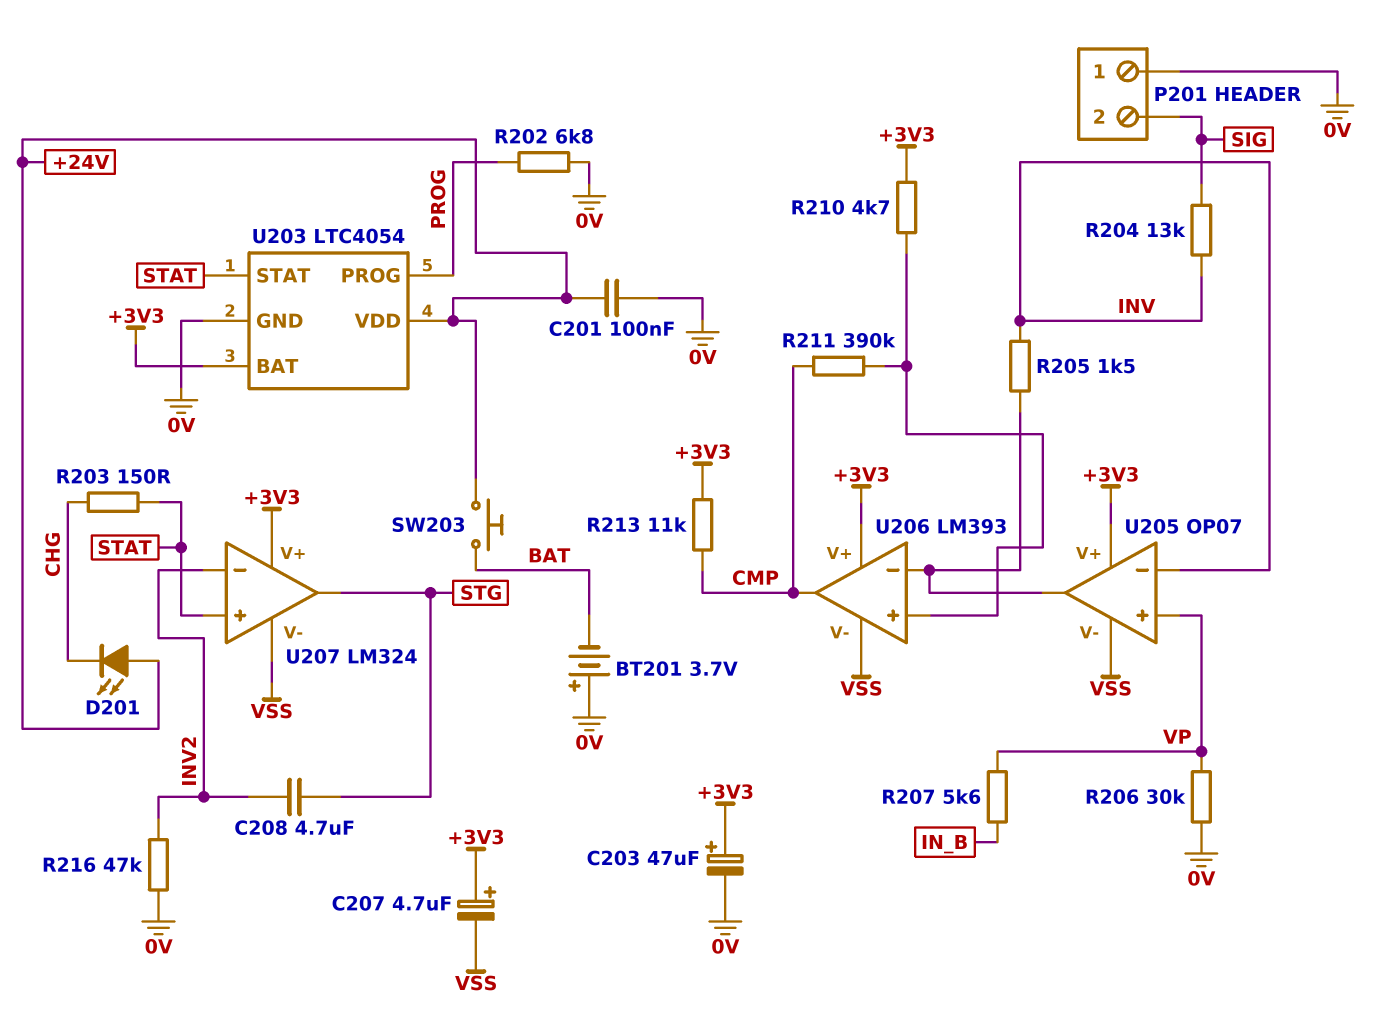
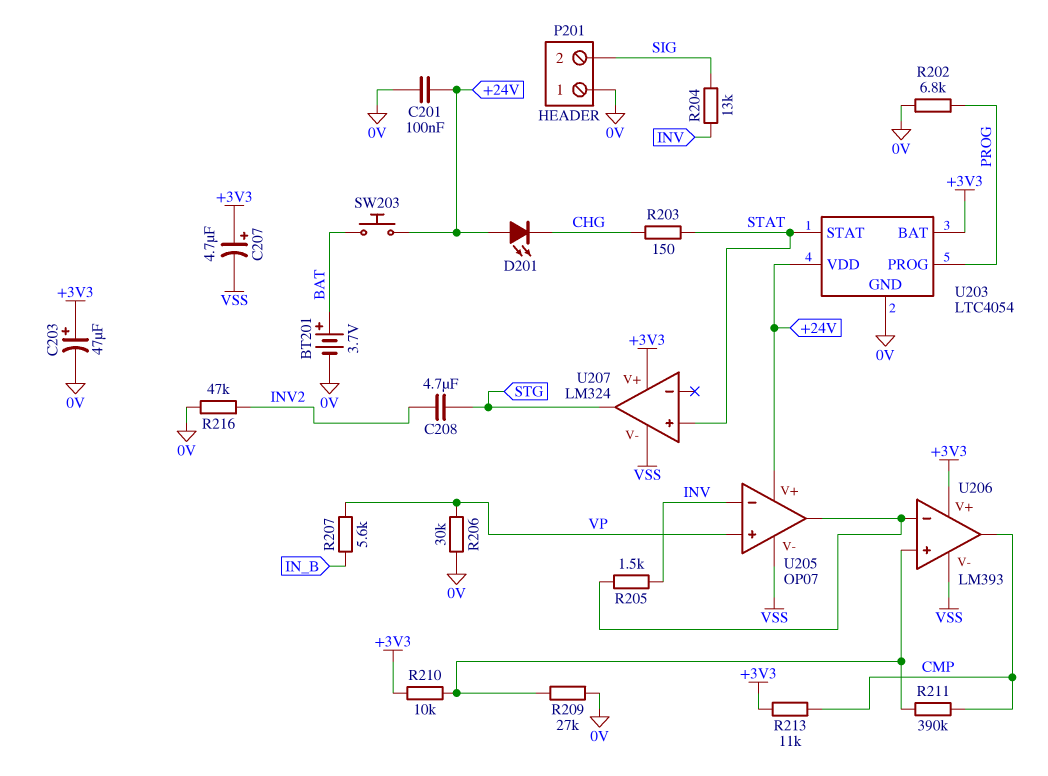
BT201: 3.7V (plus 0V, minus BAT) -> 3.7V (plus BAT, minus 0V)
R209: none -> 27k (0V, U206/in+)
R210: 4.7k (+3V3, U206/in+) -> 10k (+3V3, U206/in+)
U205 pin V+: +3V3 -> +24V
U207 pin in-: INV2 -> none

